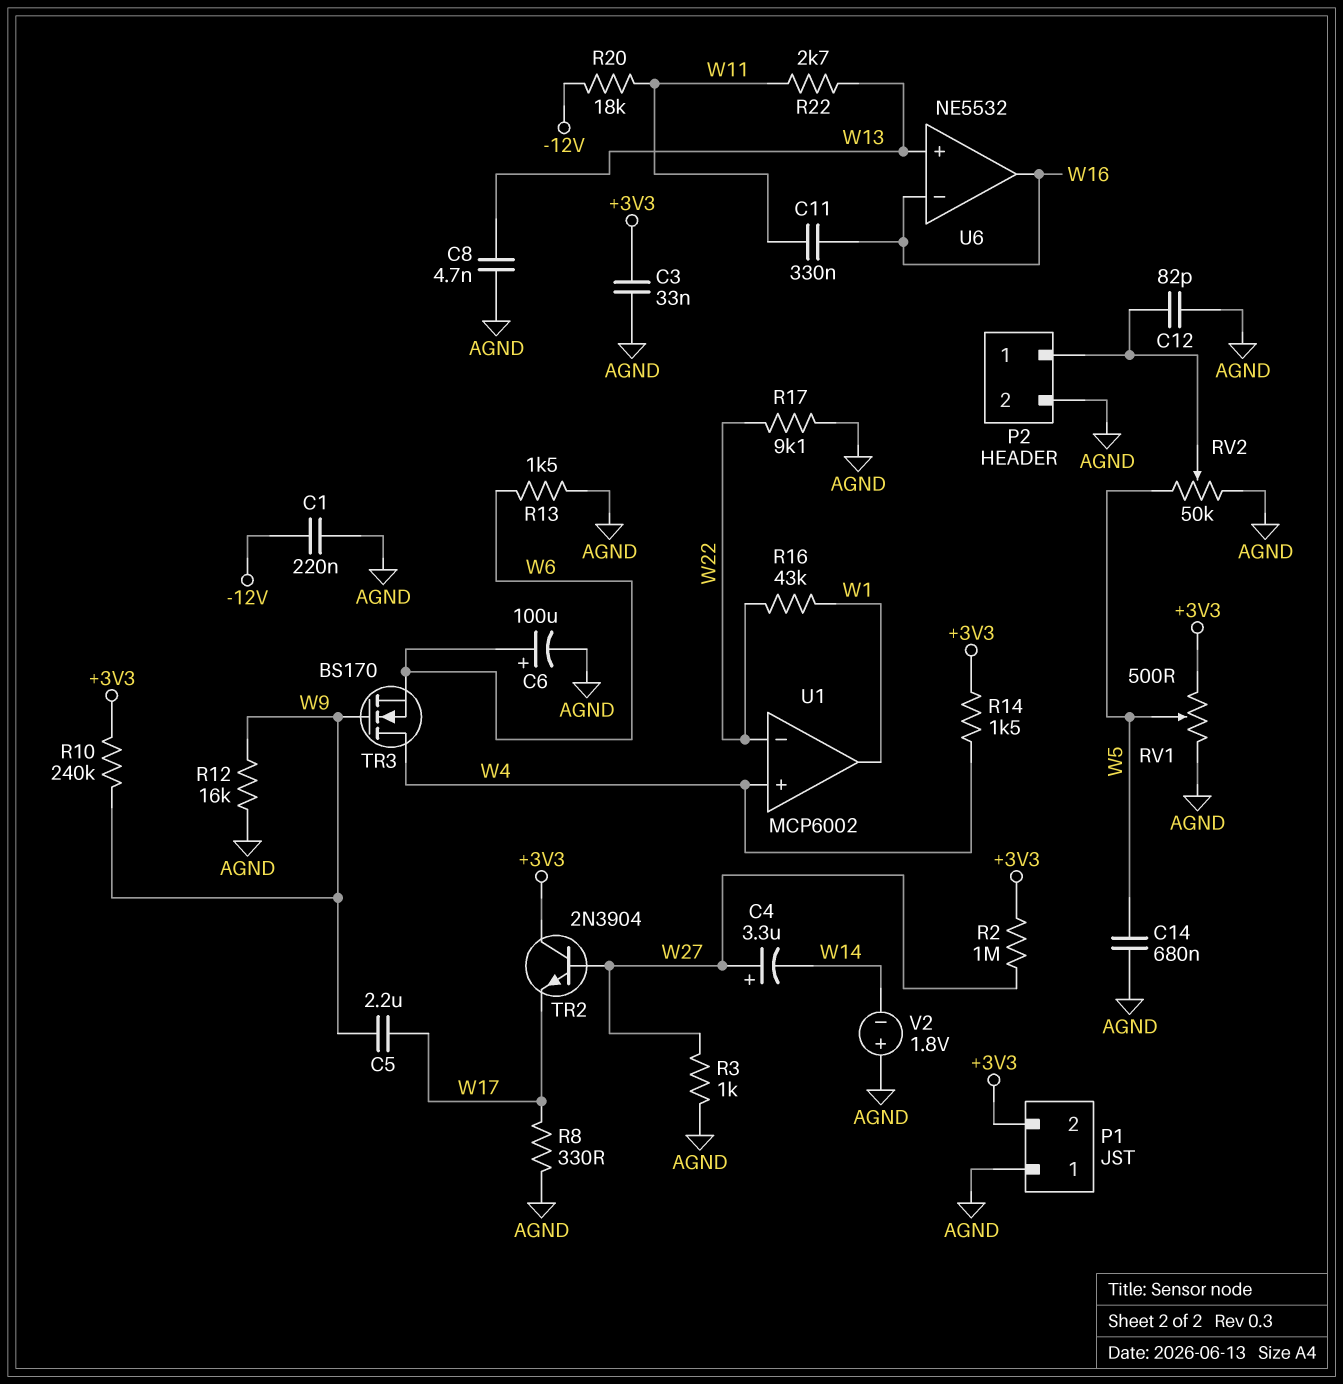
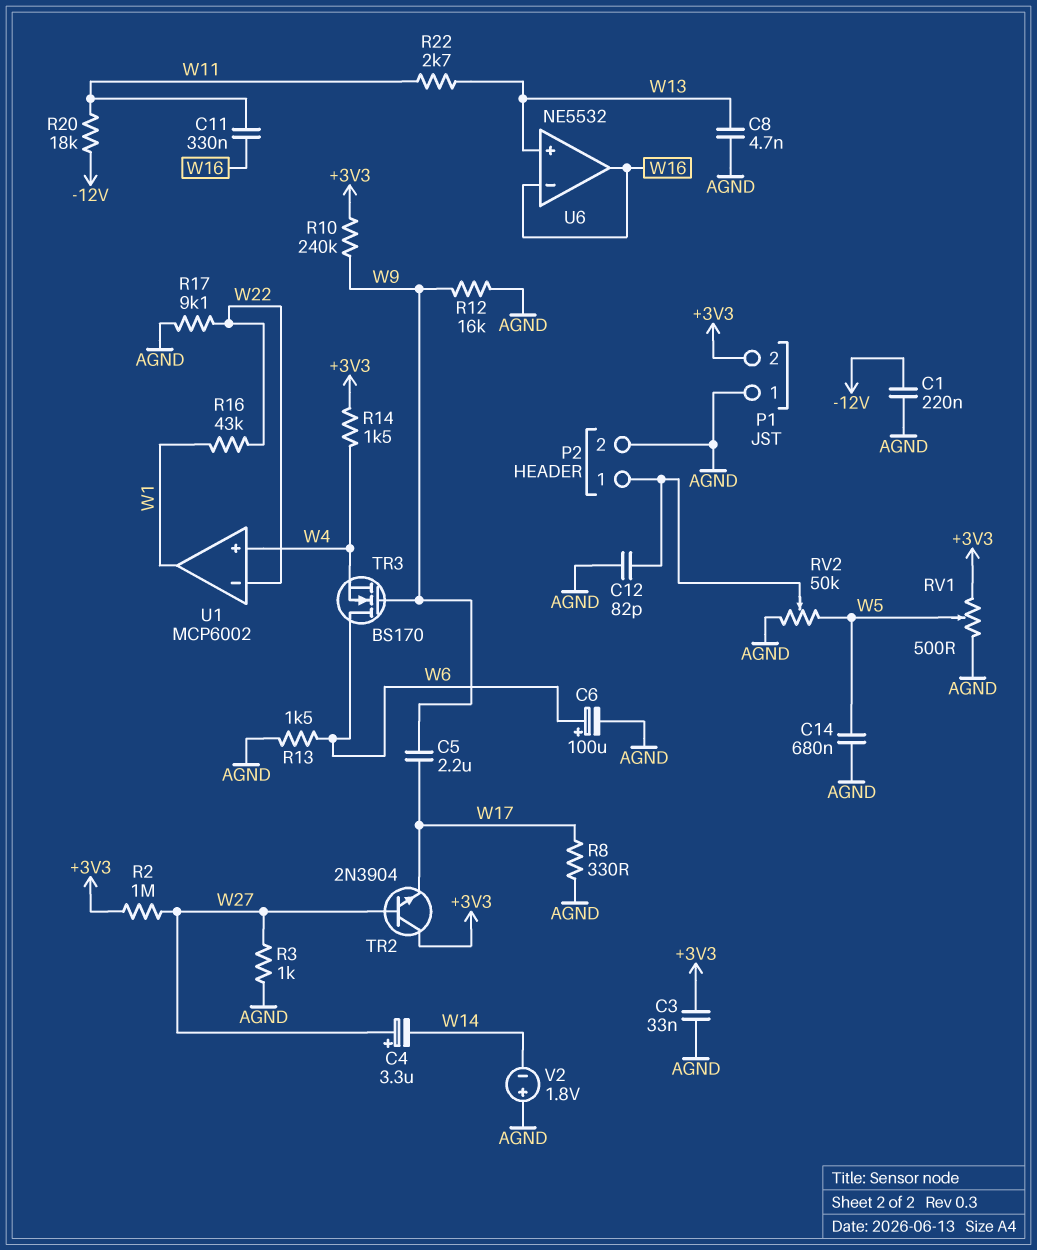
TR3: NMOS BS170 (G W9, D W4, S W6) -> NMOS BS170 (G W9, D W6, S W4)

